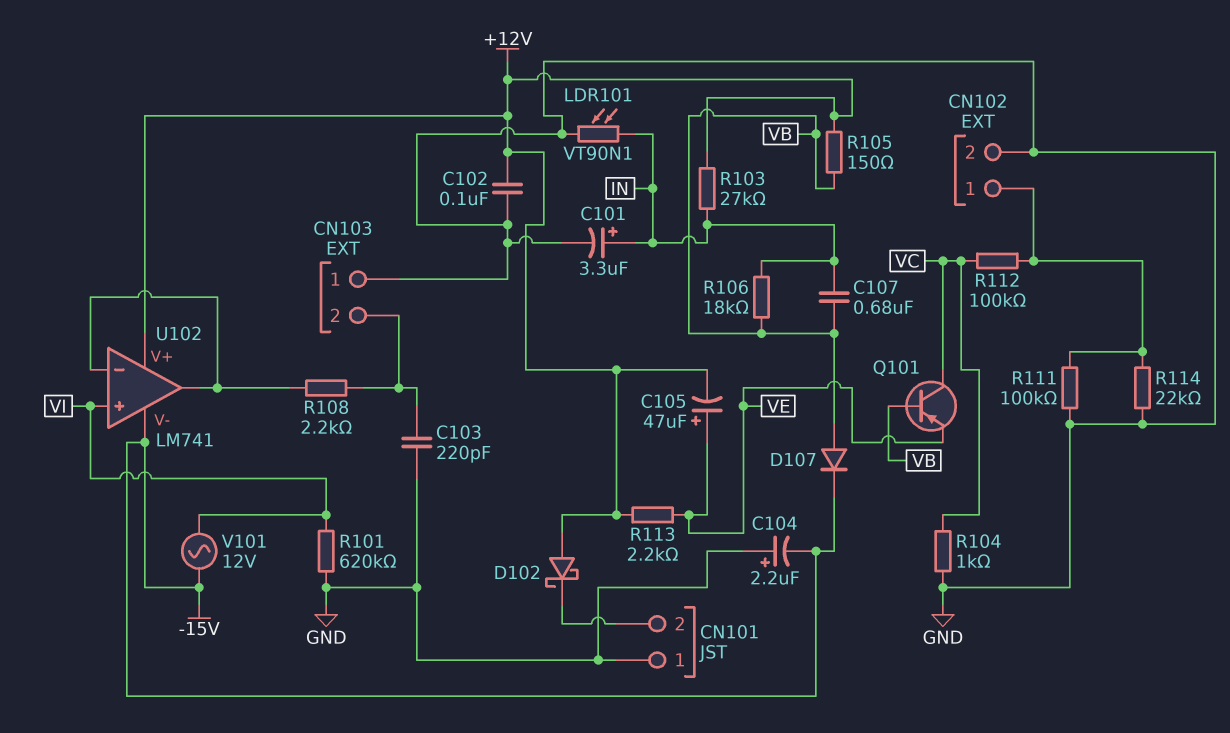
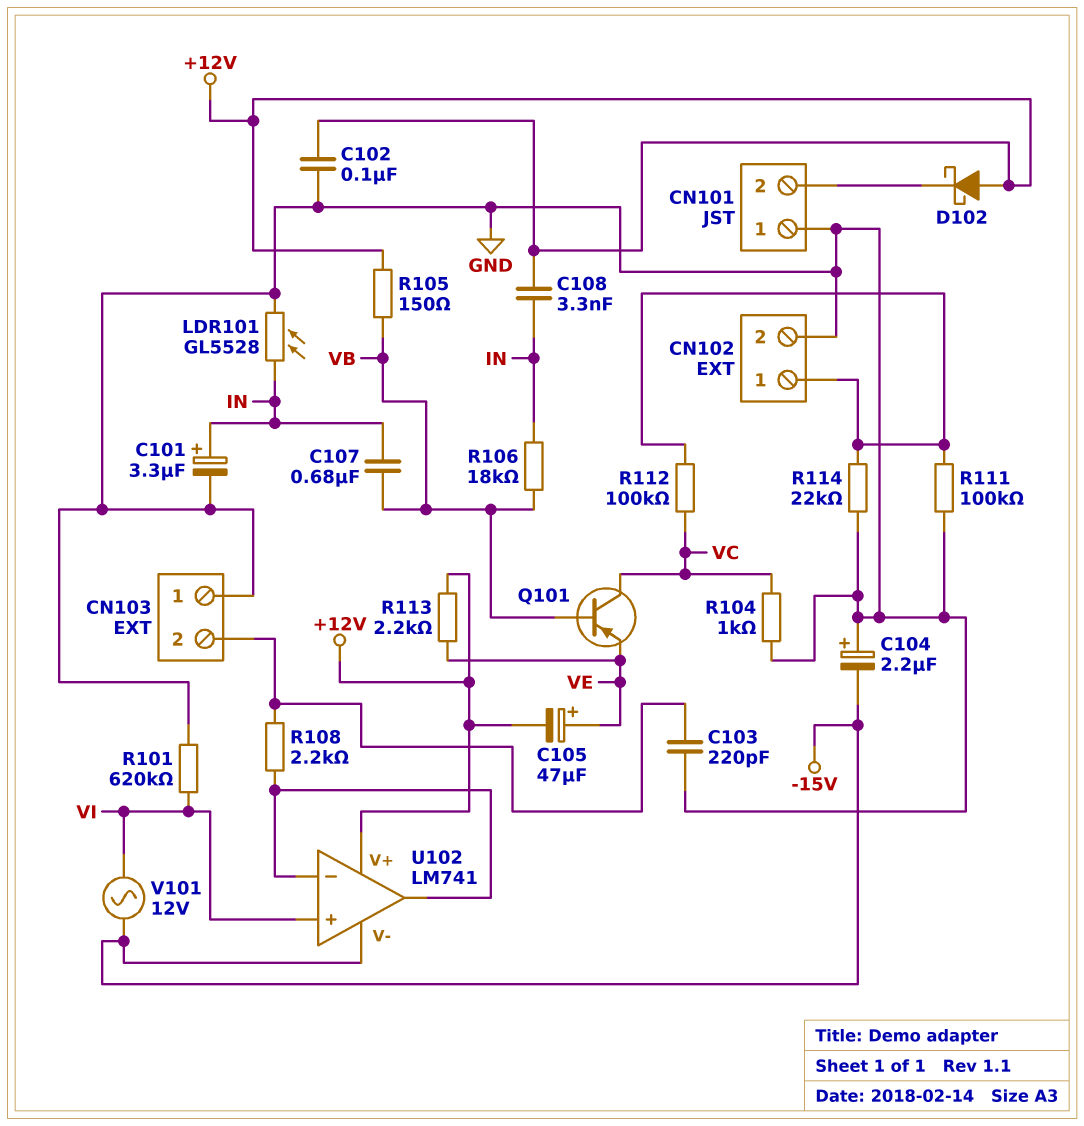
C108: none -> 3.3nF (+12V, IN)
D107: diode (A VB, K -15V) -> none
LDR101: VT90N1 (GND, IN) -> GL5528 (GND, IN)
R103: 27k (+12V, IN) -> none

